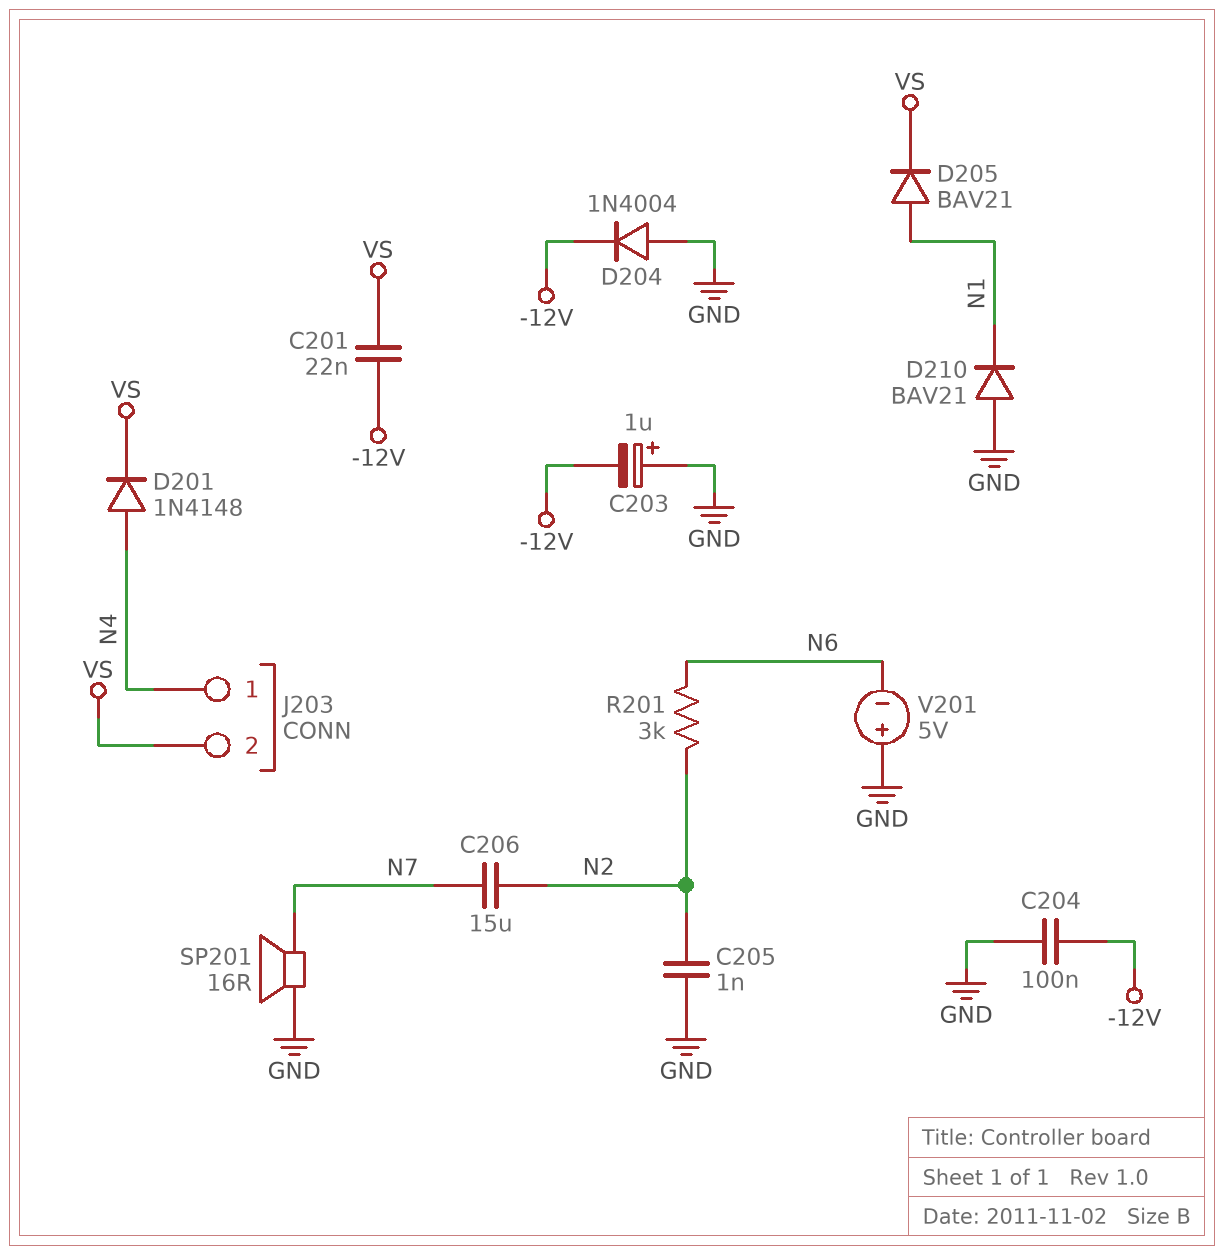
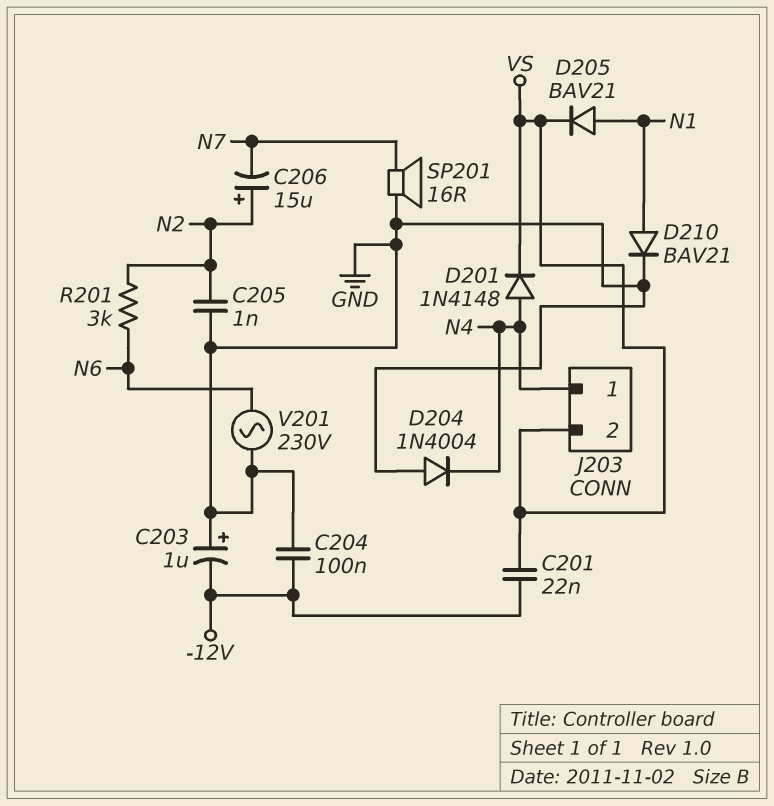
C206: 15uF (N2, N7) -> 15uF (plus N2, minus N7)
D204: diode 1N4004 (A GND, K -12V) -> diode 1N4004 (A GND, K N4)
D210: diode BAV21 (A GND, K N1) -> diode BAV21 (A N1, K GND)
V201: 5V (plus GND, minus N6) -> AC 230V (GND, N6)

